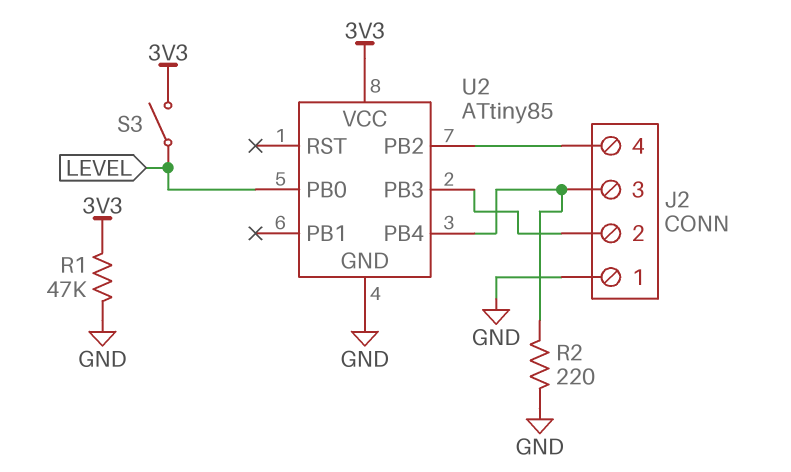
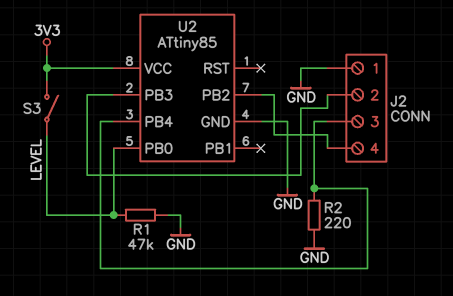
R1: 47k (3V3, GND) -> 47k (GND, LEVEL)

